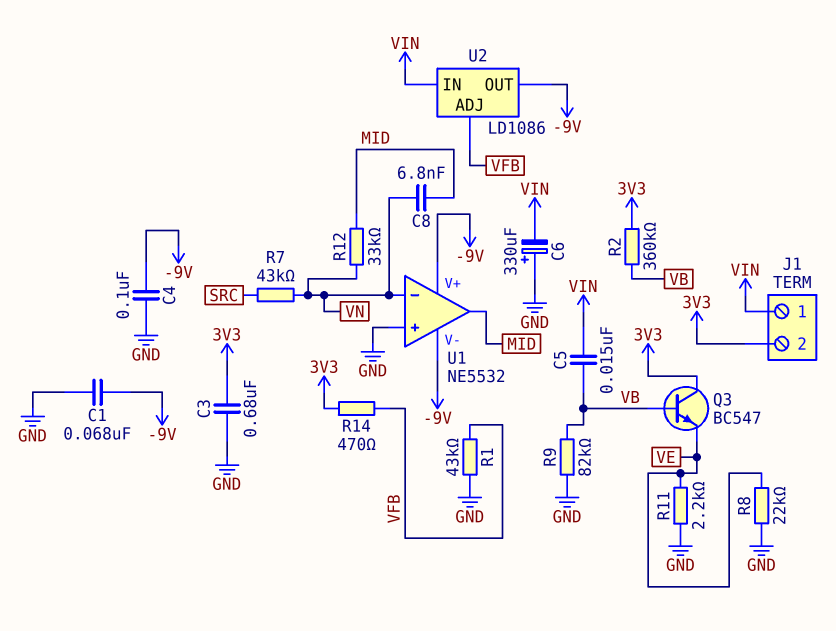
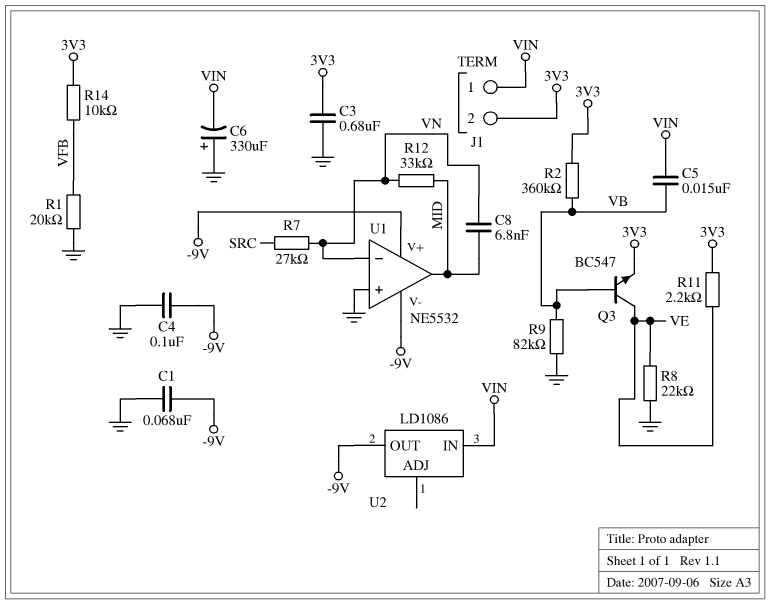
Q3: NPN BC547 (B VB, C 3V3, E VE) -> NPN BC547 (B VB, C VE, E 3V3)
R1: 43k (GND, VFB) -> 20k (GND, VFB)
R7: 43k (SRC, VN) -> 27k (SRC, VN)
R11: 2.2k (GND, VE) -> 2.2k (3V3, VE)
R14: 470 (3V3, VFB) -> 10k (3V3, VFB)
U2 pin ADJ: VFB -> none

